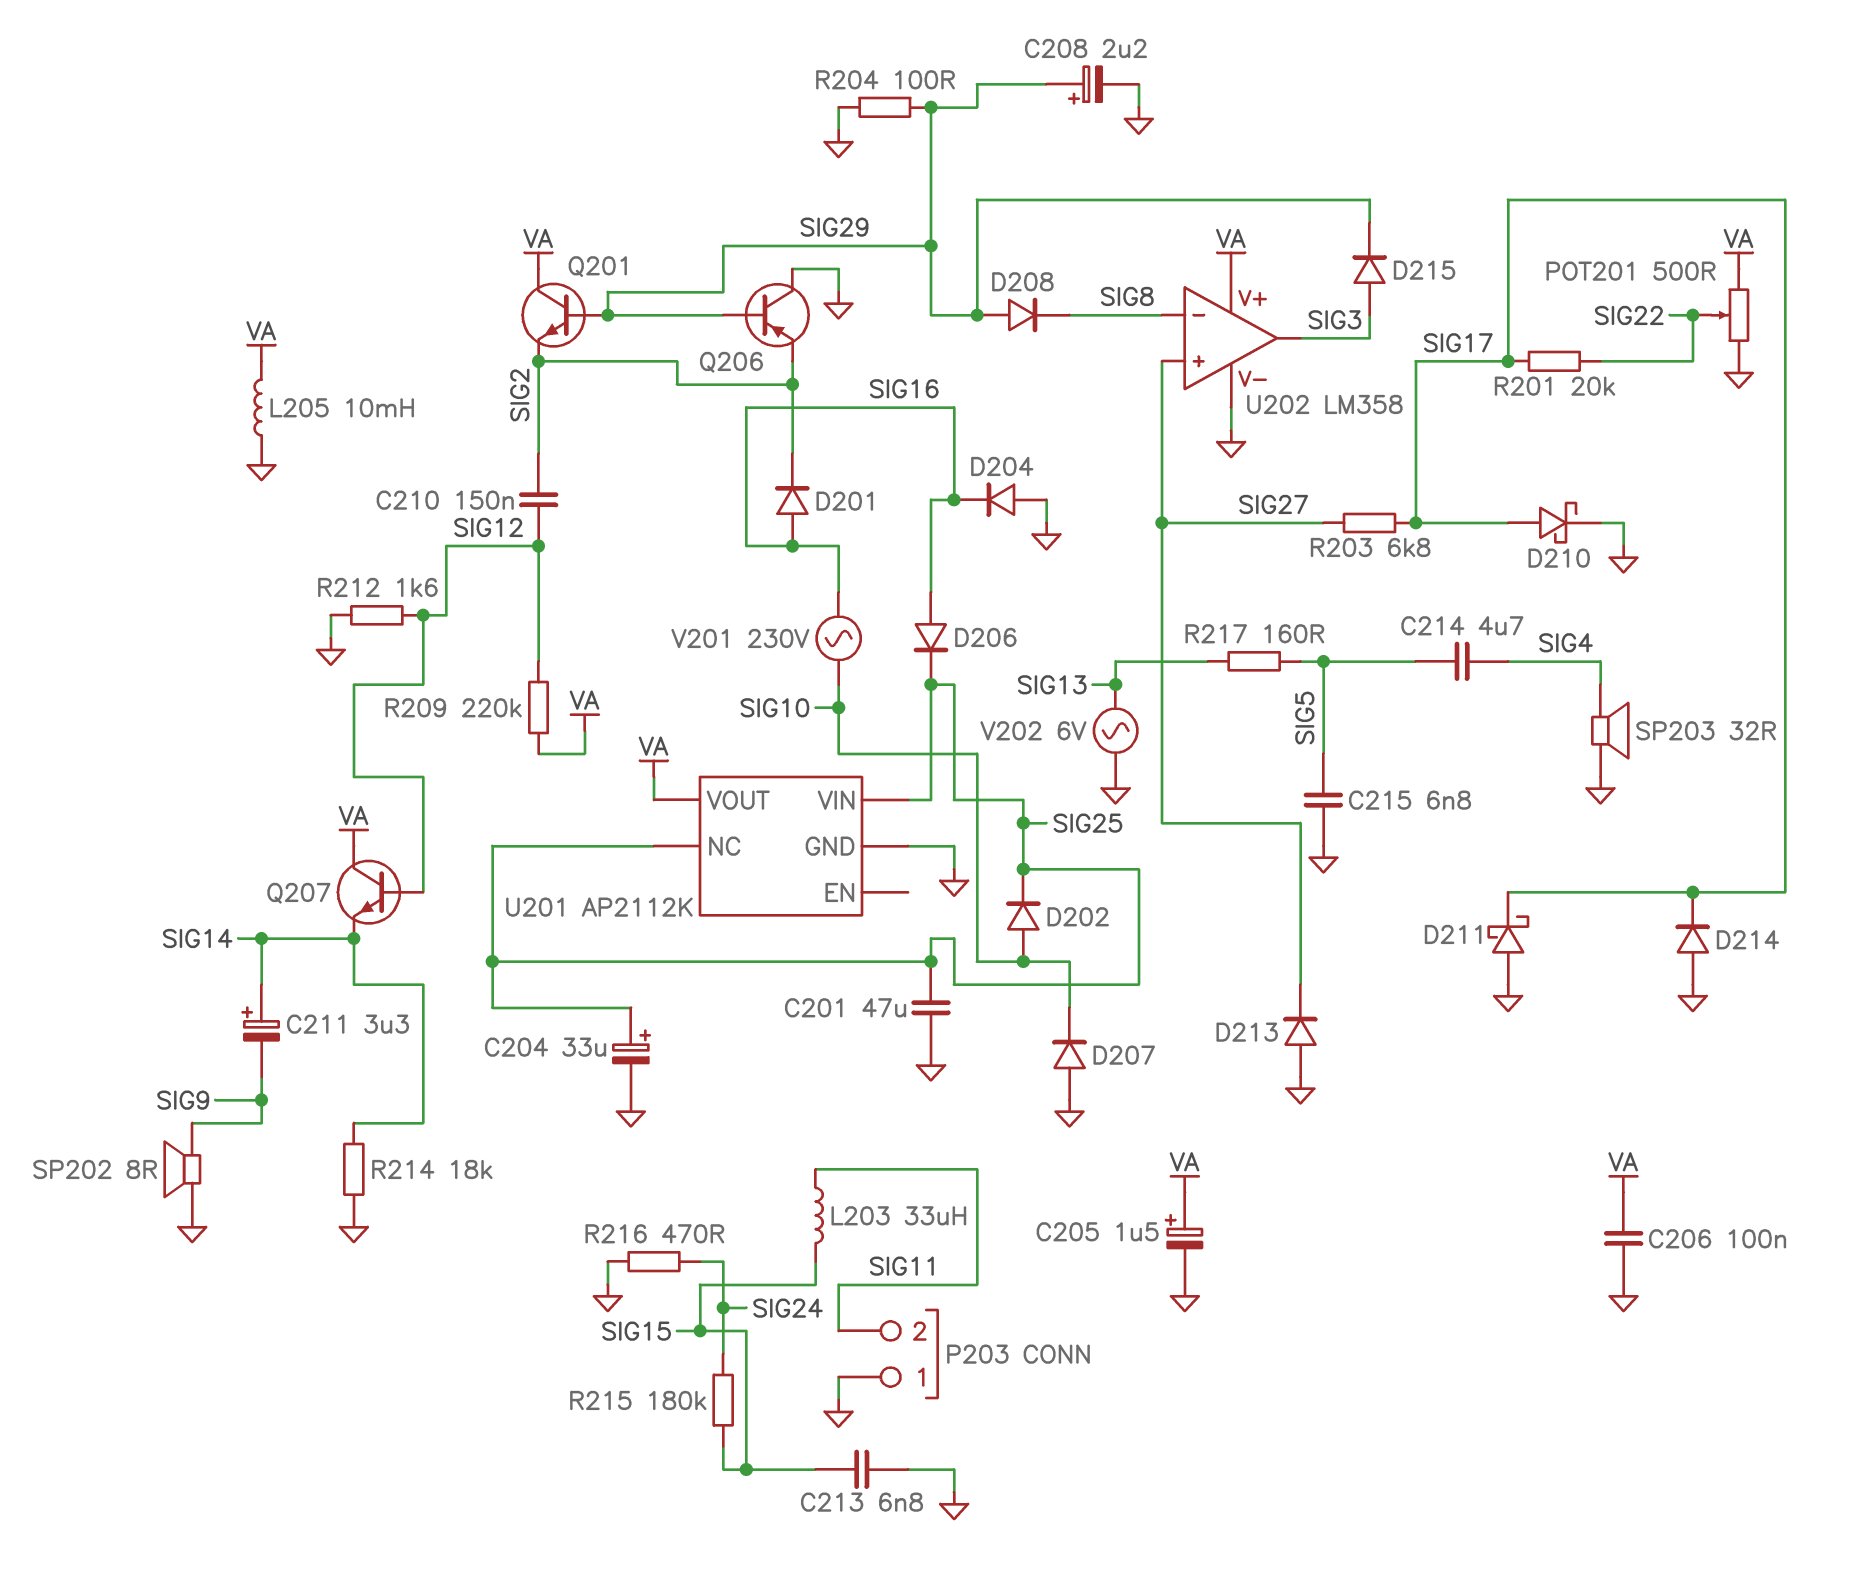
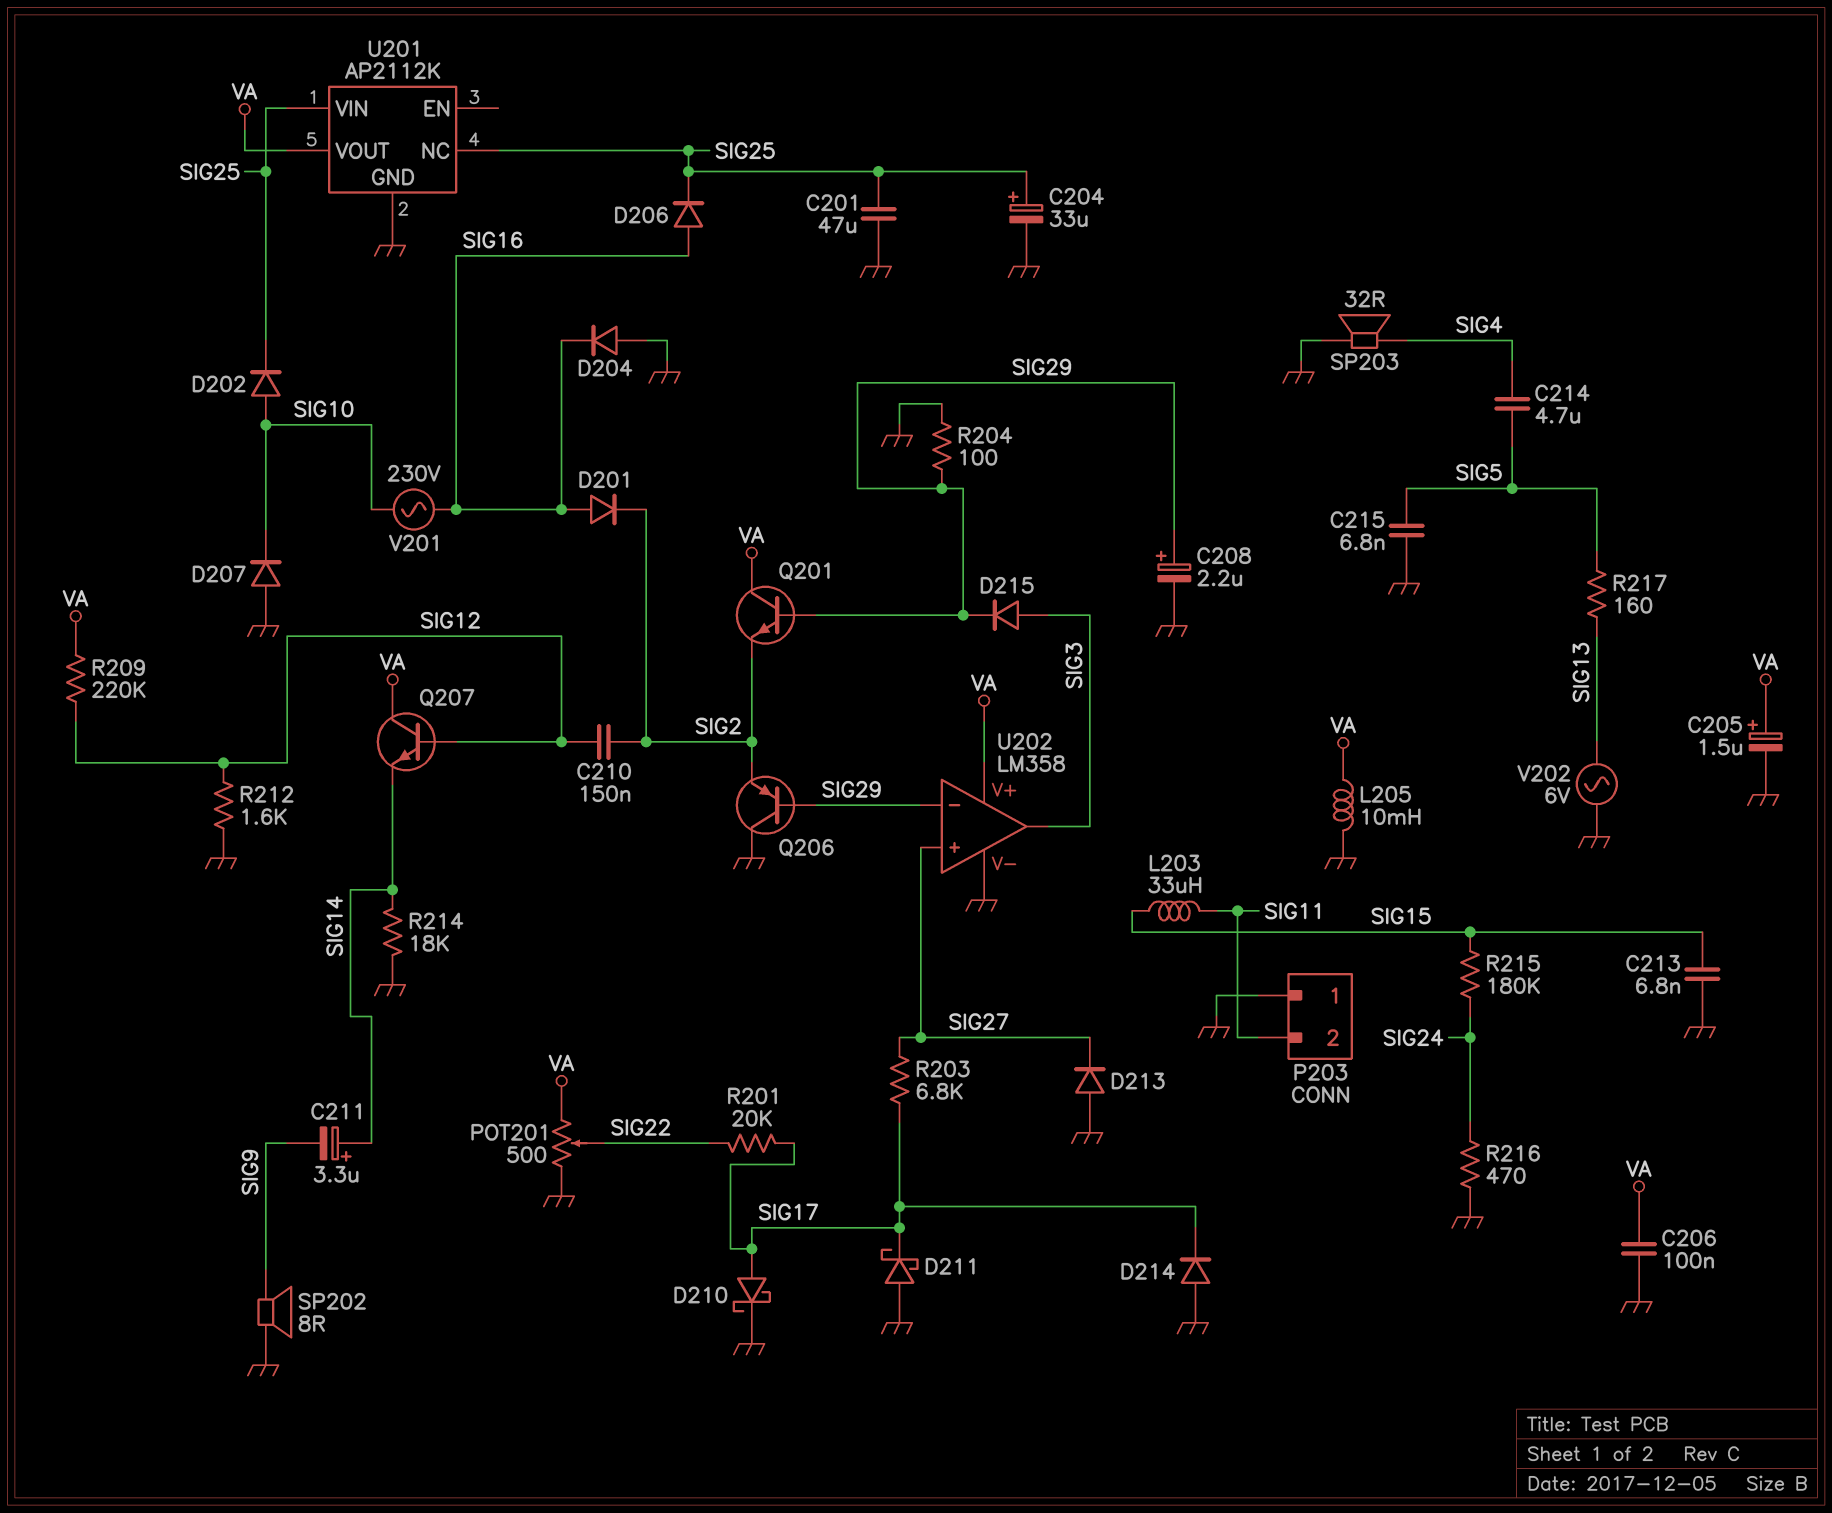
D208: diode (A SIG29, K SIG8) -> none
U202 pin in-: SIG8 -> SIG29

